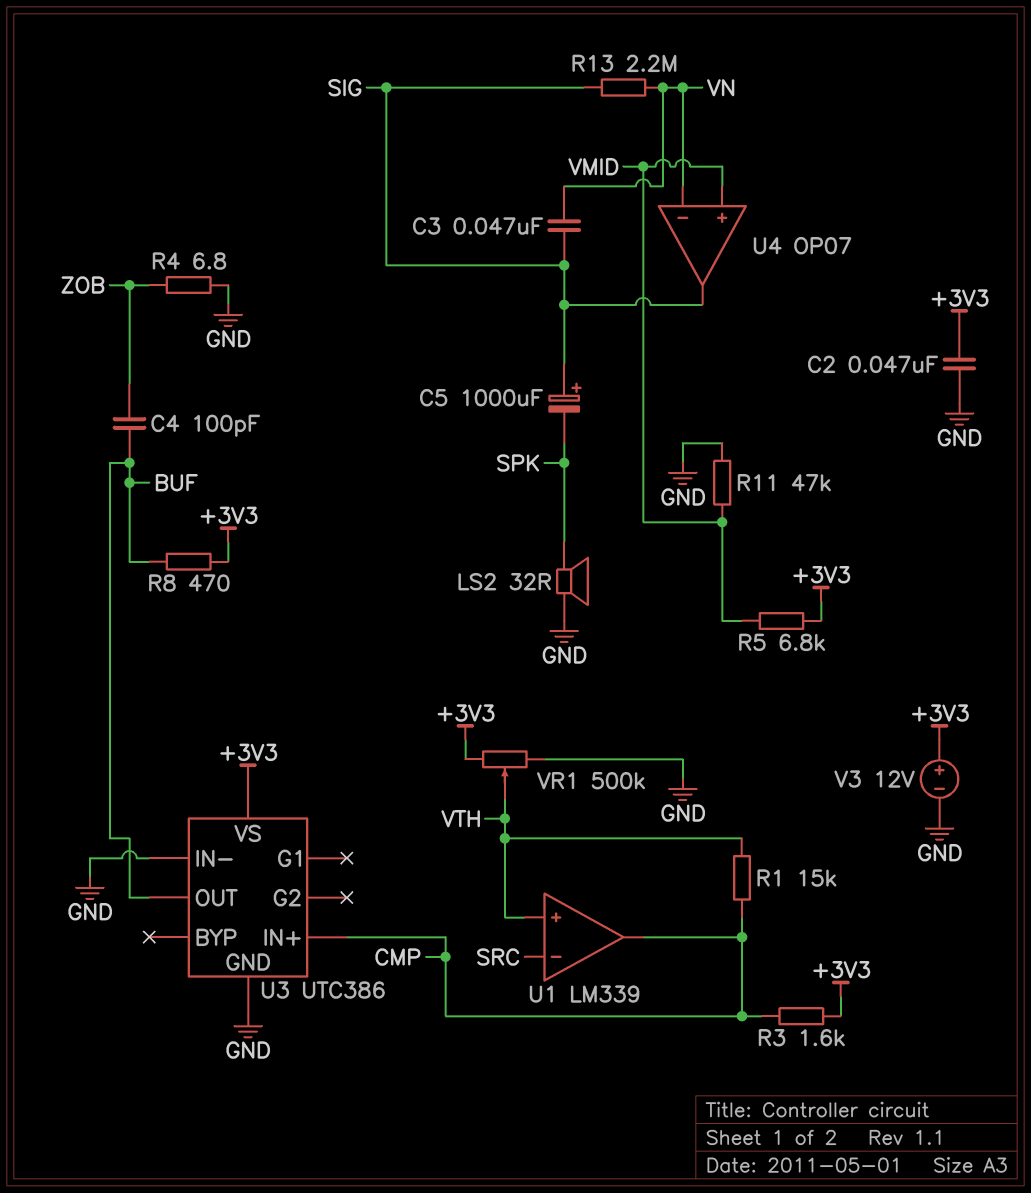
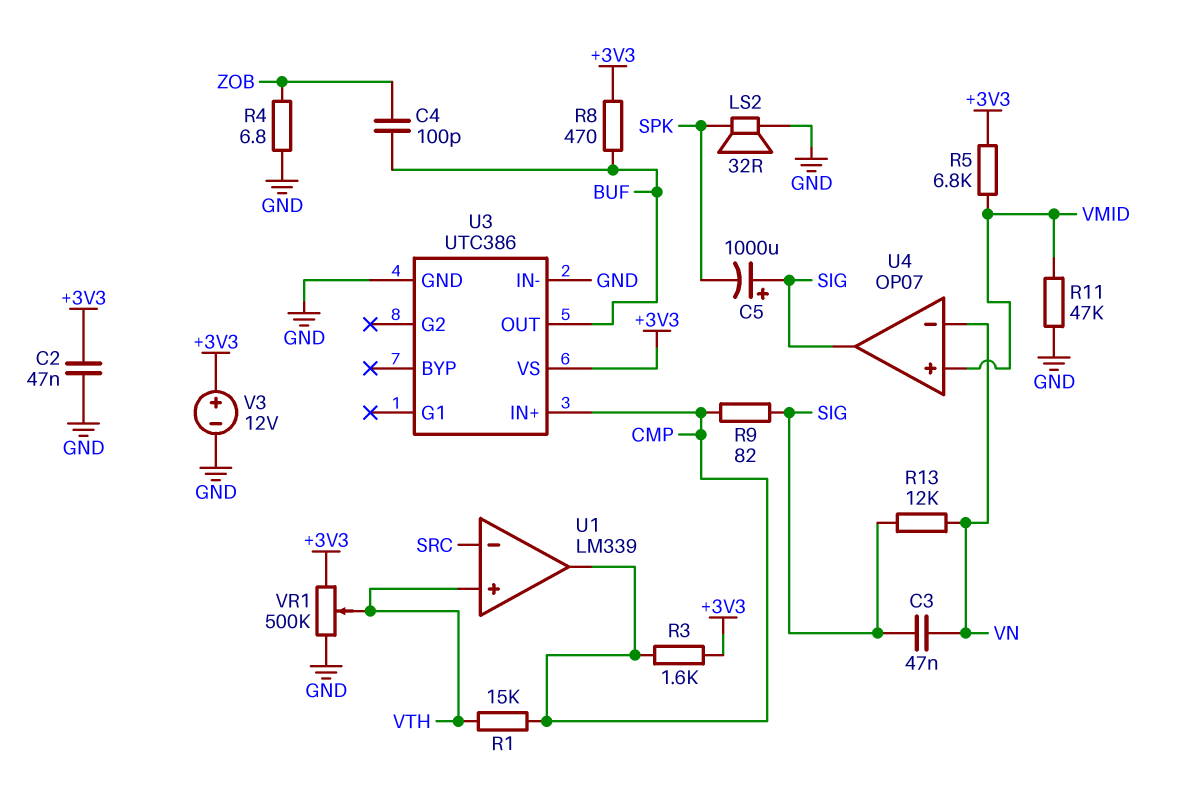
R9: none -> 82 (CMP, SIG)
R13: 2.2M (SIG, VN) -> 12k (SIG, VN)

